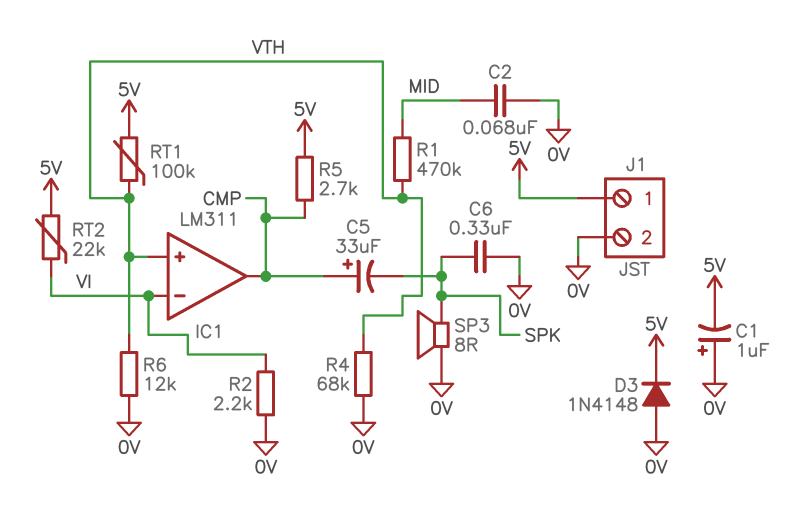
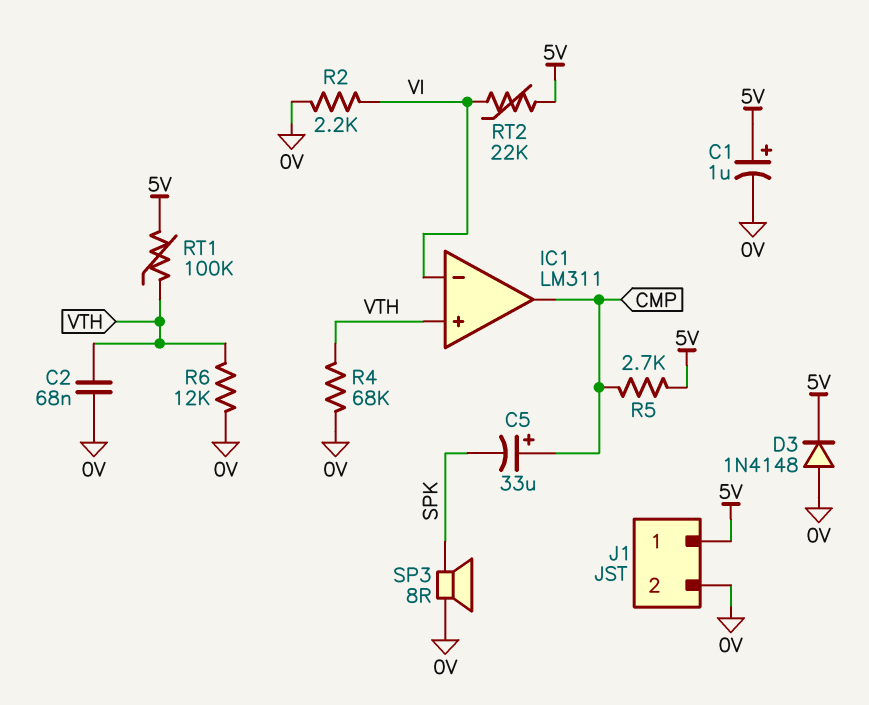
C1: 1uF (plus 0V, minus 5V) -> 1uF (plus 5V, minus 0V)
C2: 68nF (0V, MID) -> 68nF (0V, VTH)
C6: 330nF (0V, SPK) -> none
R1: 470k (MID, VTH) -> none

